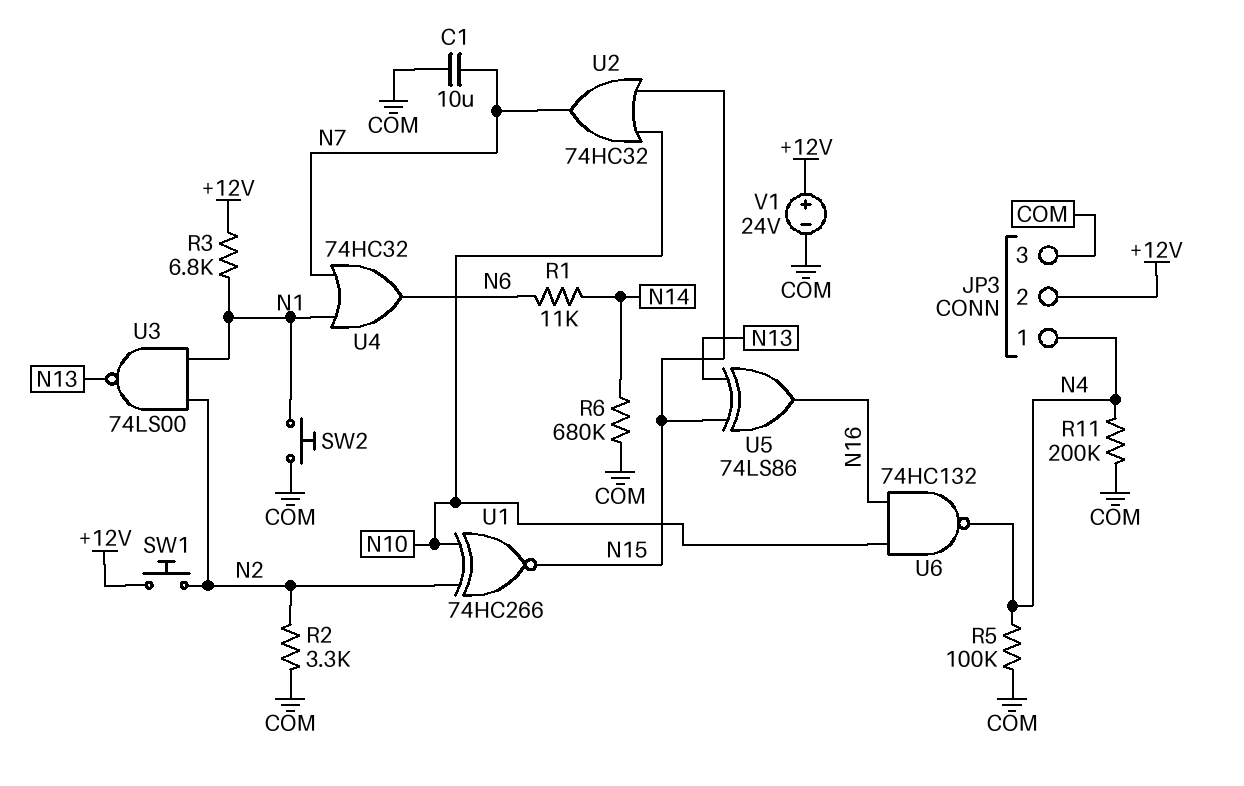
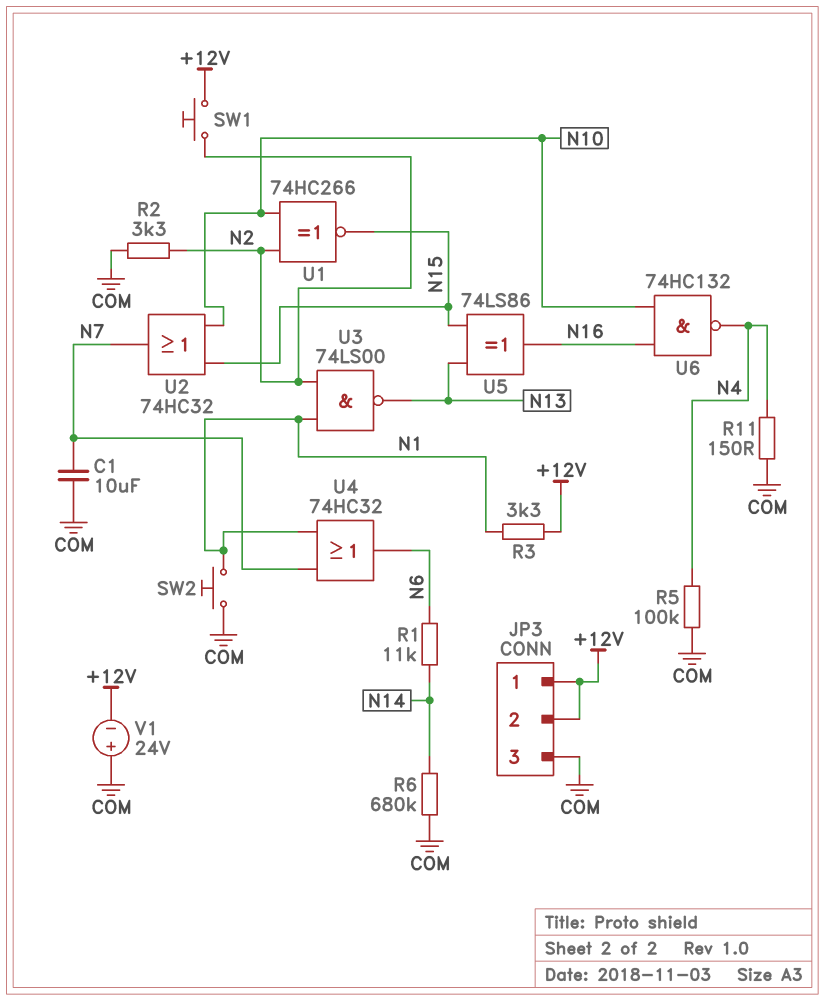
JP3 pin 1: N4 -> +12V
R3: 6.8k (+12V, N1) -> 3.3k (+12V, N1)
R11: 200k (COM, N4) -> 150 (COM, N4)
V1: 24V (plus +12V, minus COM) -> 24V (plus COM, minus +12V)

